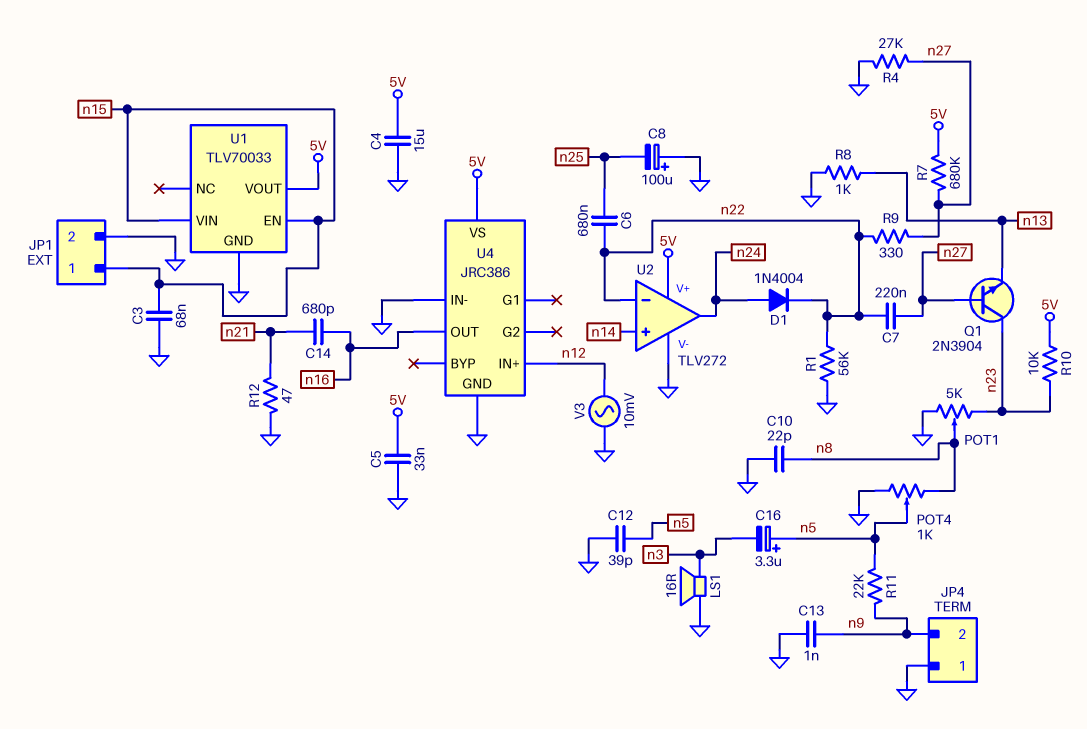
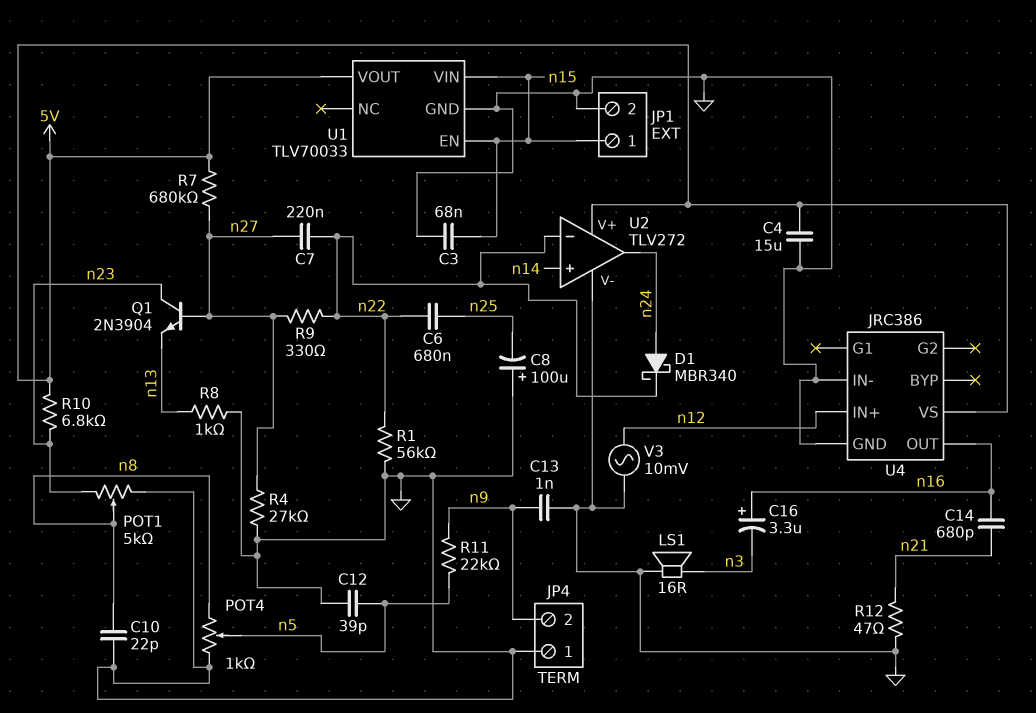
C5: 33nF (5V, GND) -> none
C16: 3.3uF (plus n5, minus n3) -> 3.3uF (plus n16, minus n3)
D1: diode 1N4004 (A n24, K n22) -> schottky MBR340 (A n24, K n22)
R10: 10k (5V, n23) -> 6.8k (5V, n23)

